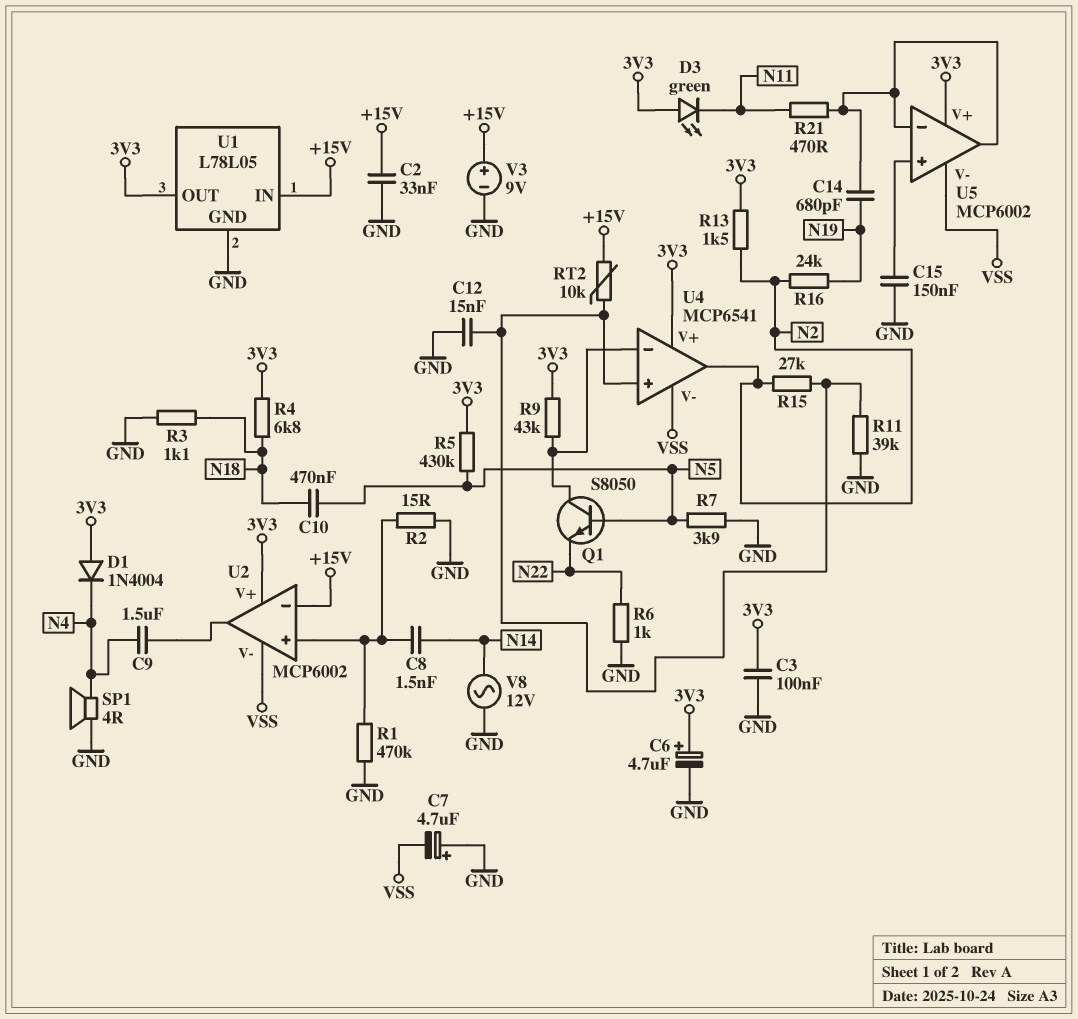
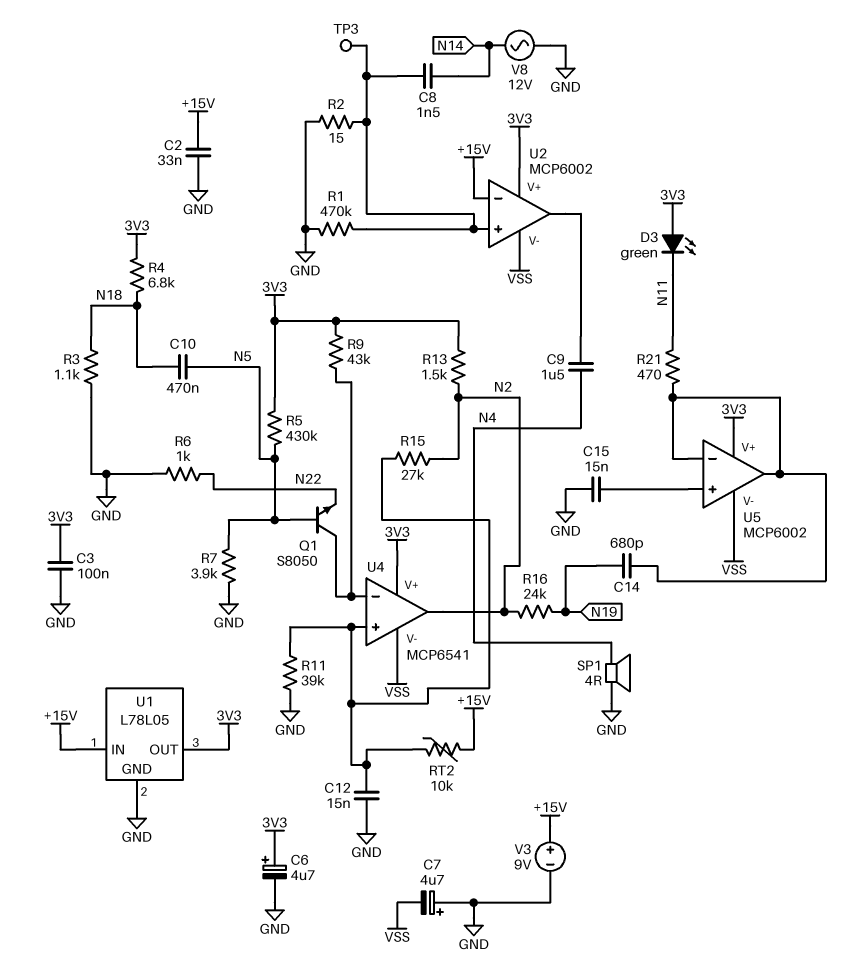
C15: 150nF (GND, U5/in+) -> 15nF (GND, U5/in+)
D1: diode 1N4004 (A 3V3, K N4) -> none
TP3: none -> test point (U2/in+)

